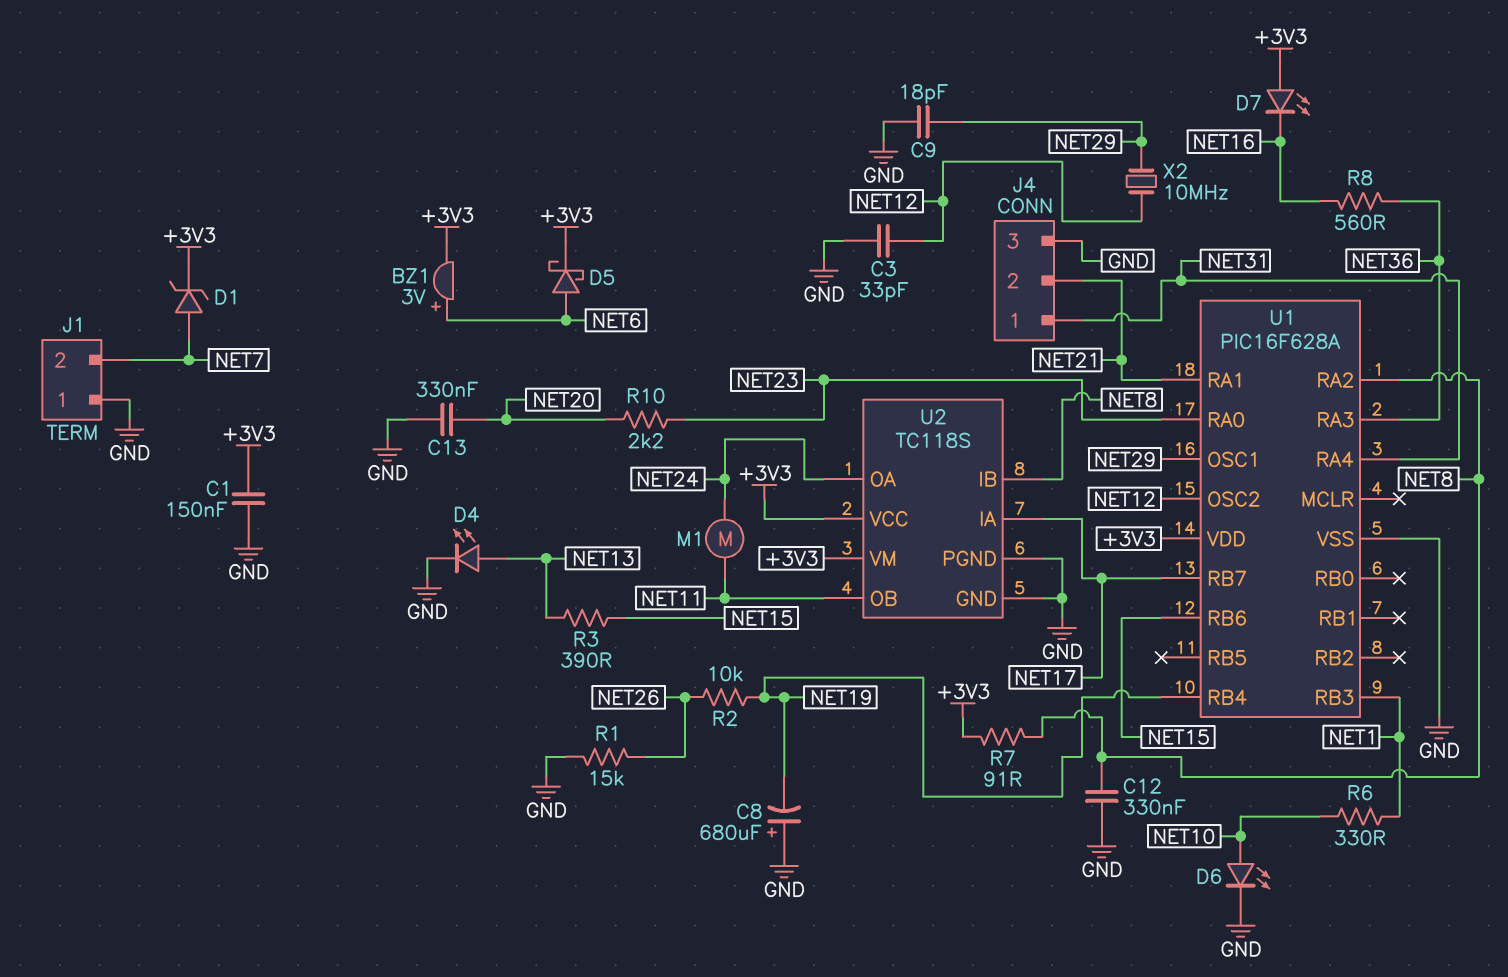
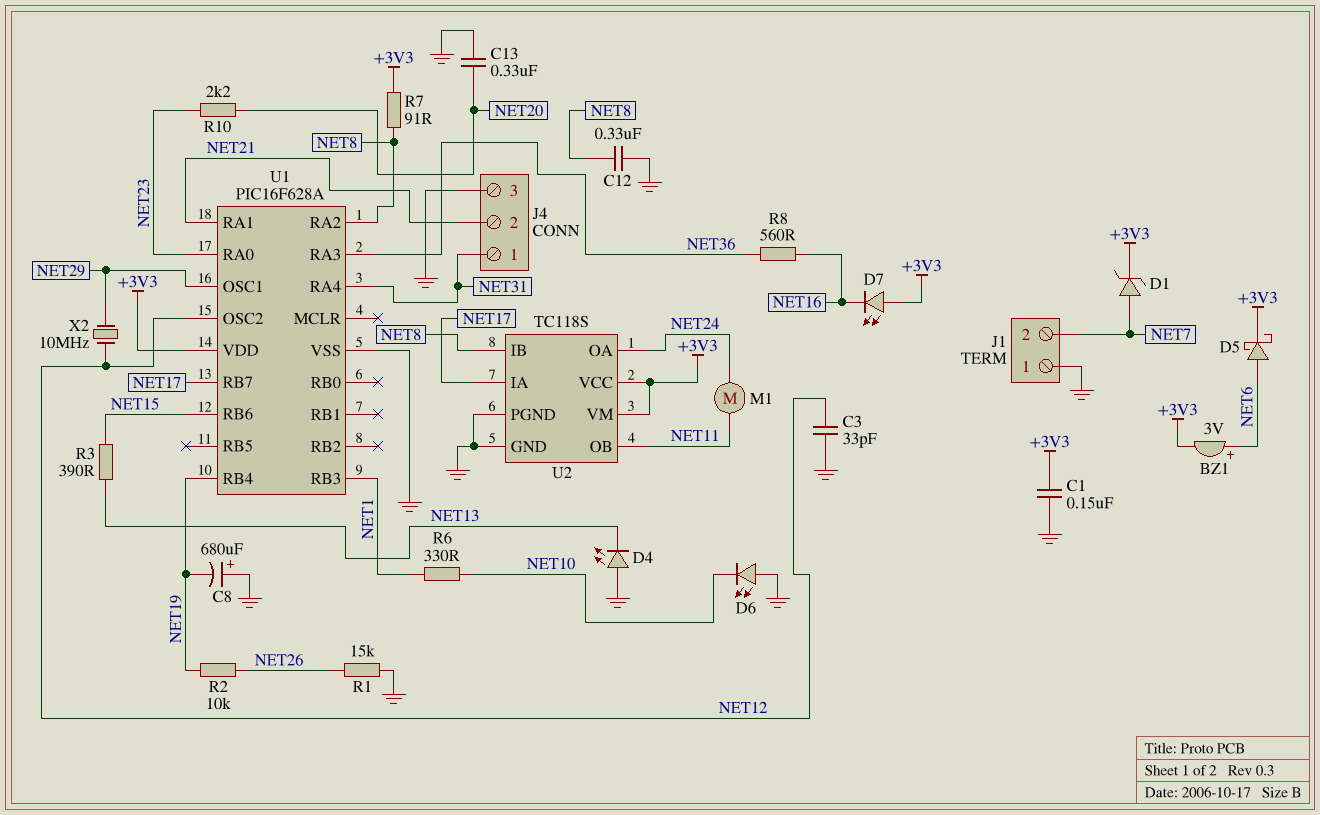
C9: 18pF (GND, NET29) -> none
D4: LED (A NET13, K GND) -> LED (A GND, K NET13)
D6: LED (A NET10, K GND) -> LED (A GND, K NET10)

